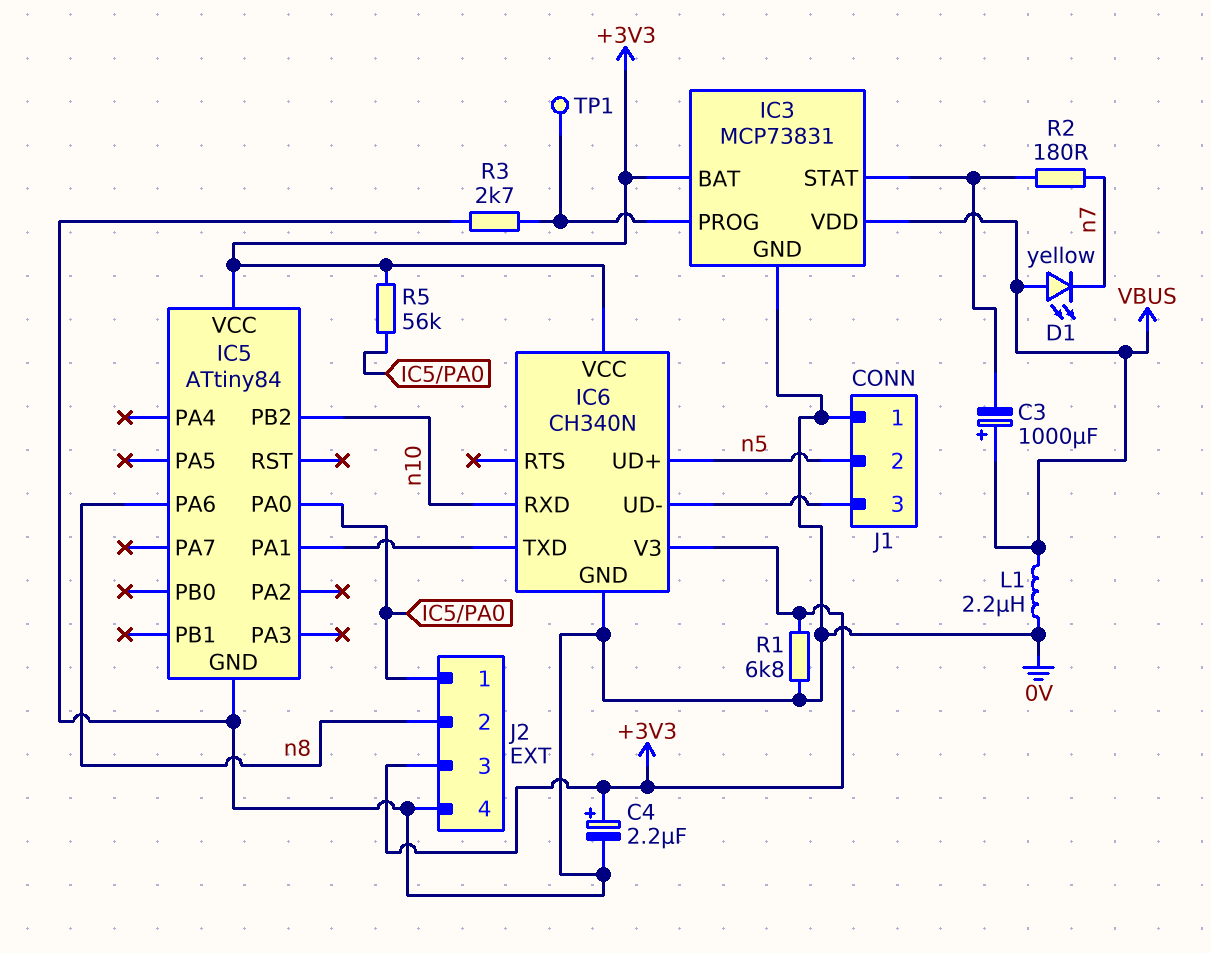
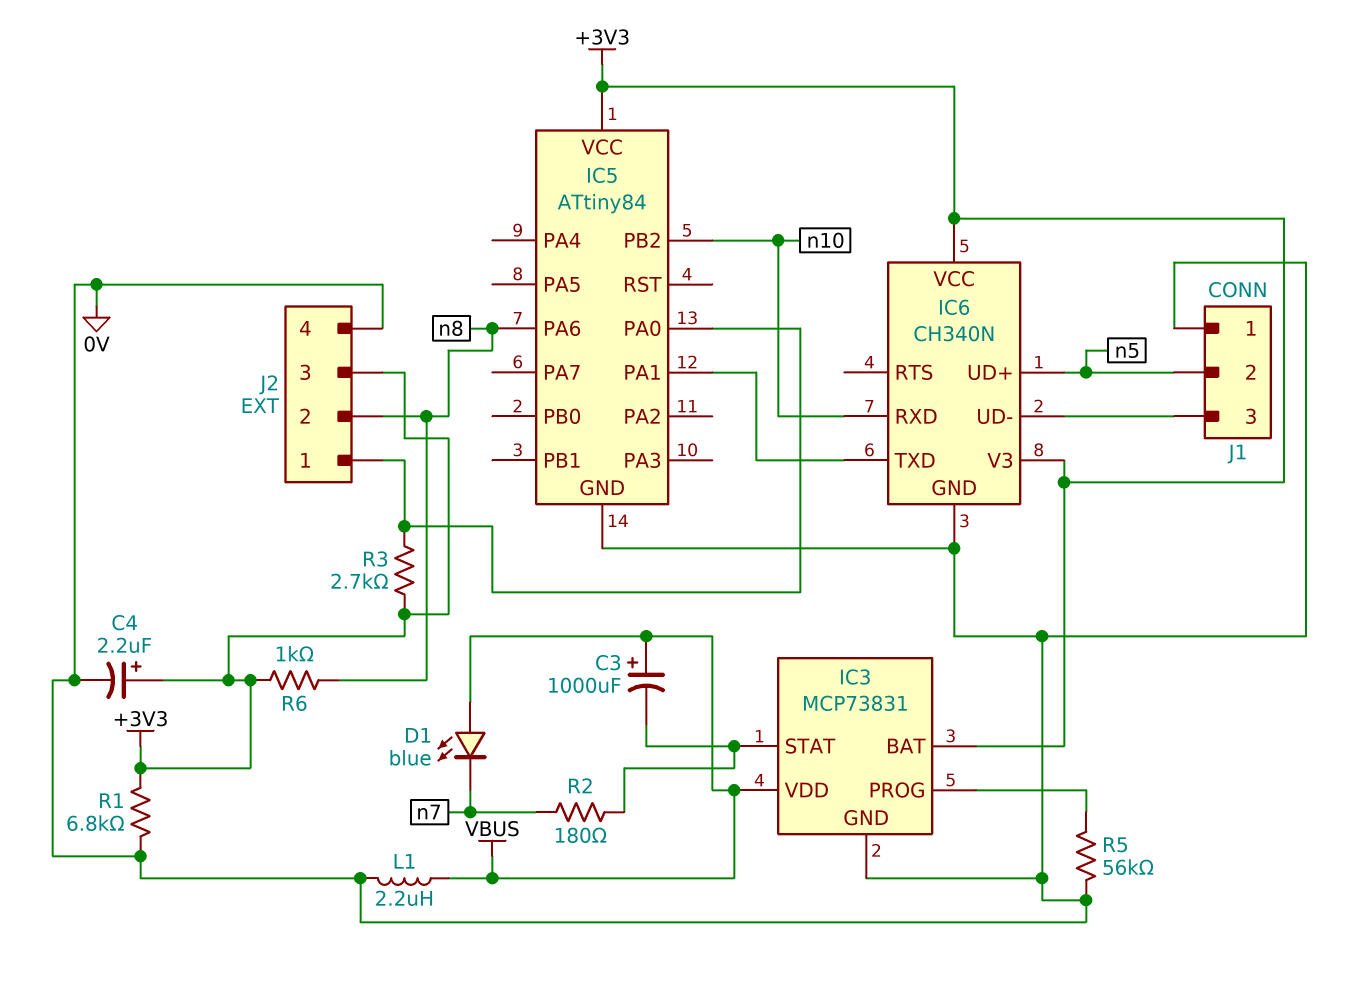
D1: LED yellow (A VBUS, K n7) -> LED blue (A VBUS, K n7)
R3: 2.7k (0V, IC3/PROG) -> 2.7k (+3V3, IC5/PA0)
R5: 56k (+3V3, IC5/PA0) -> 56k (0V, IC3/PROG)
R6: none -> 1k (+3V3, n8)
TP1: test point (IC3/PROG) -> none

